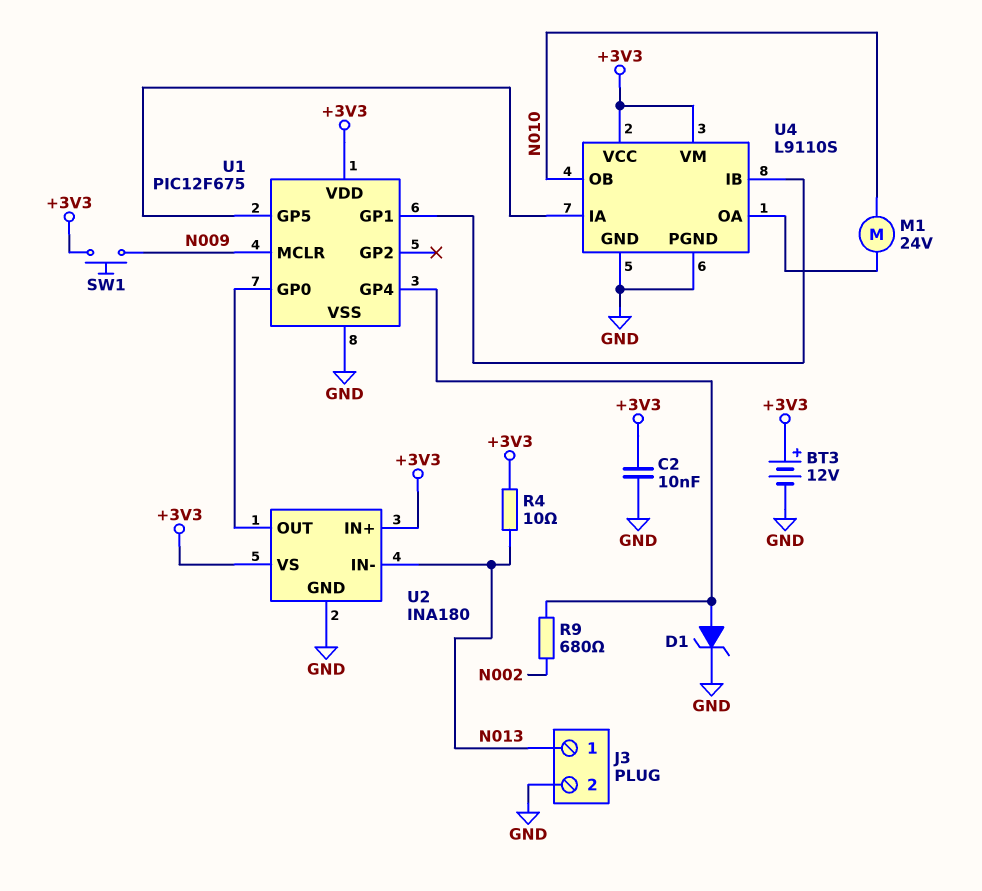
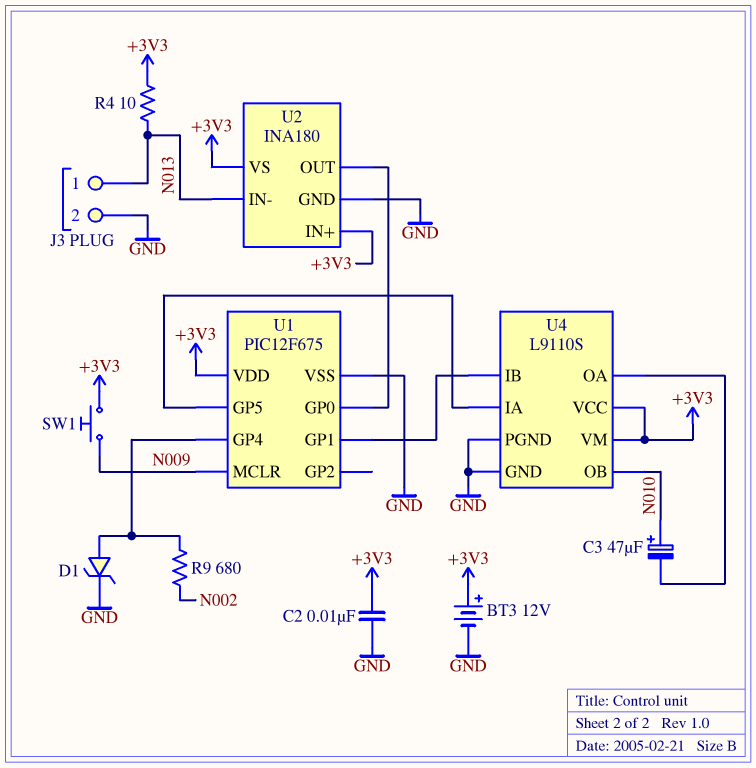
C3: none -> 47uF (plus N010, minus U4/OA)
M1: motor 24V (N010, U4/OA) -> none

